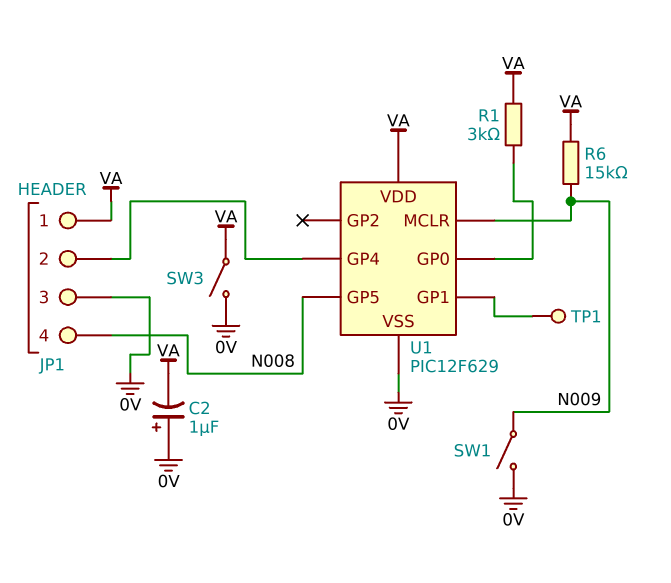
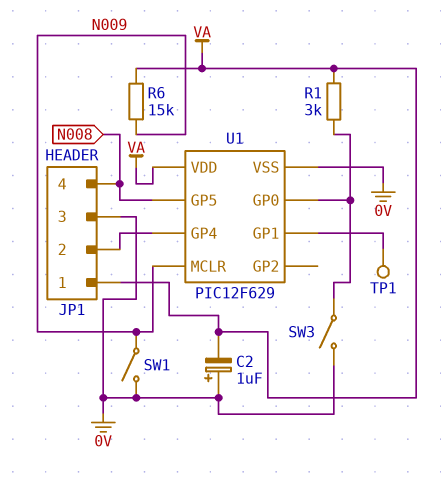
SW3: switch (0V, VA) -> switch (0V, U1/GP0)

